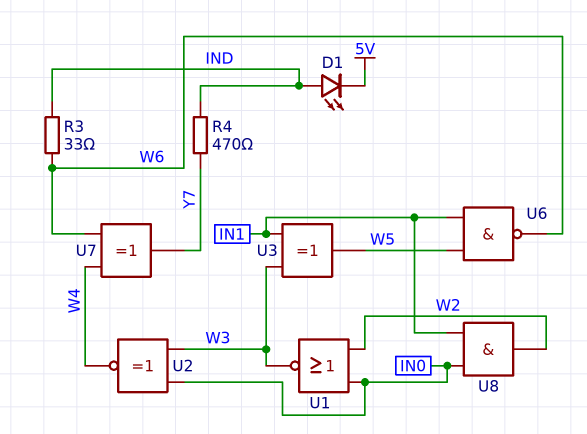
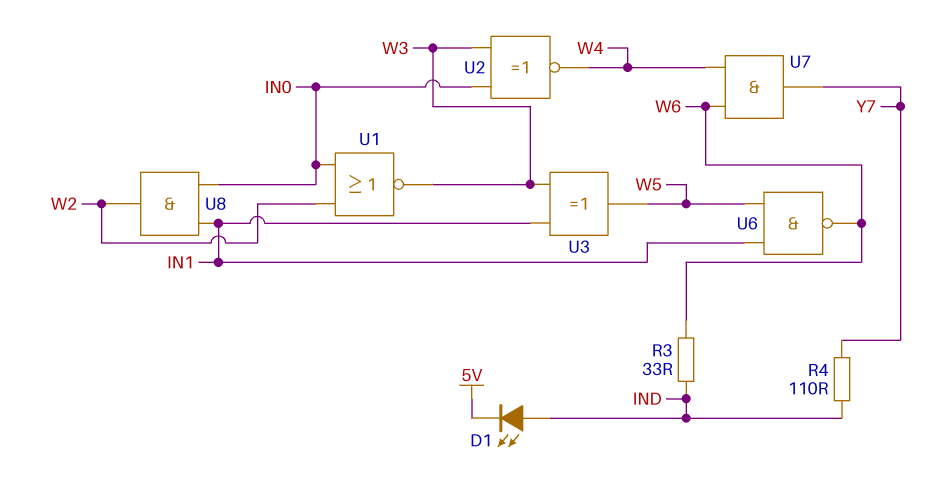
R4: 470 (IND, Y7) -> 110 (IND, Y7)
U7: XOR (in W4, in W6, out Y7) -> AND (in W4, in W6, out Y7)

